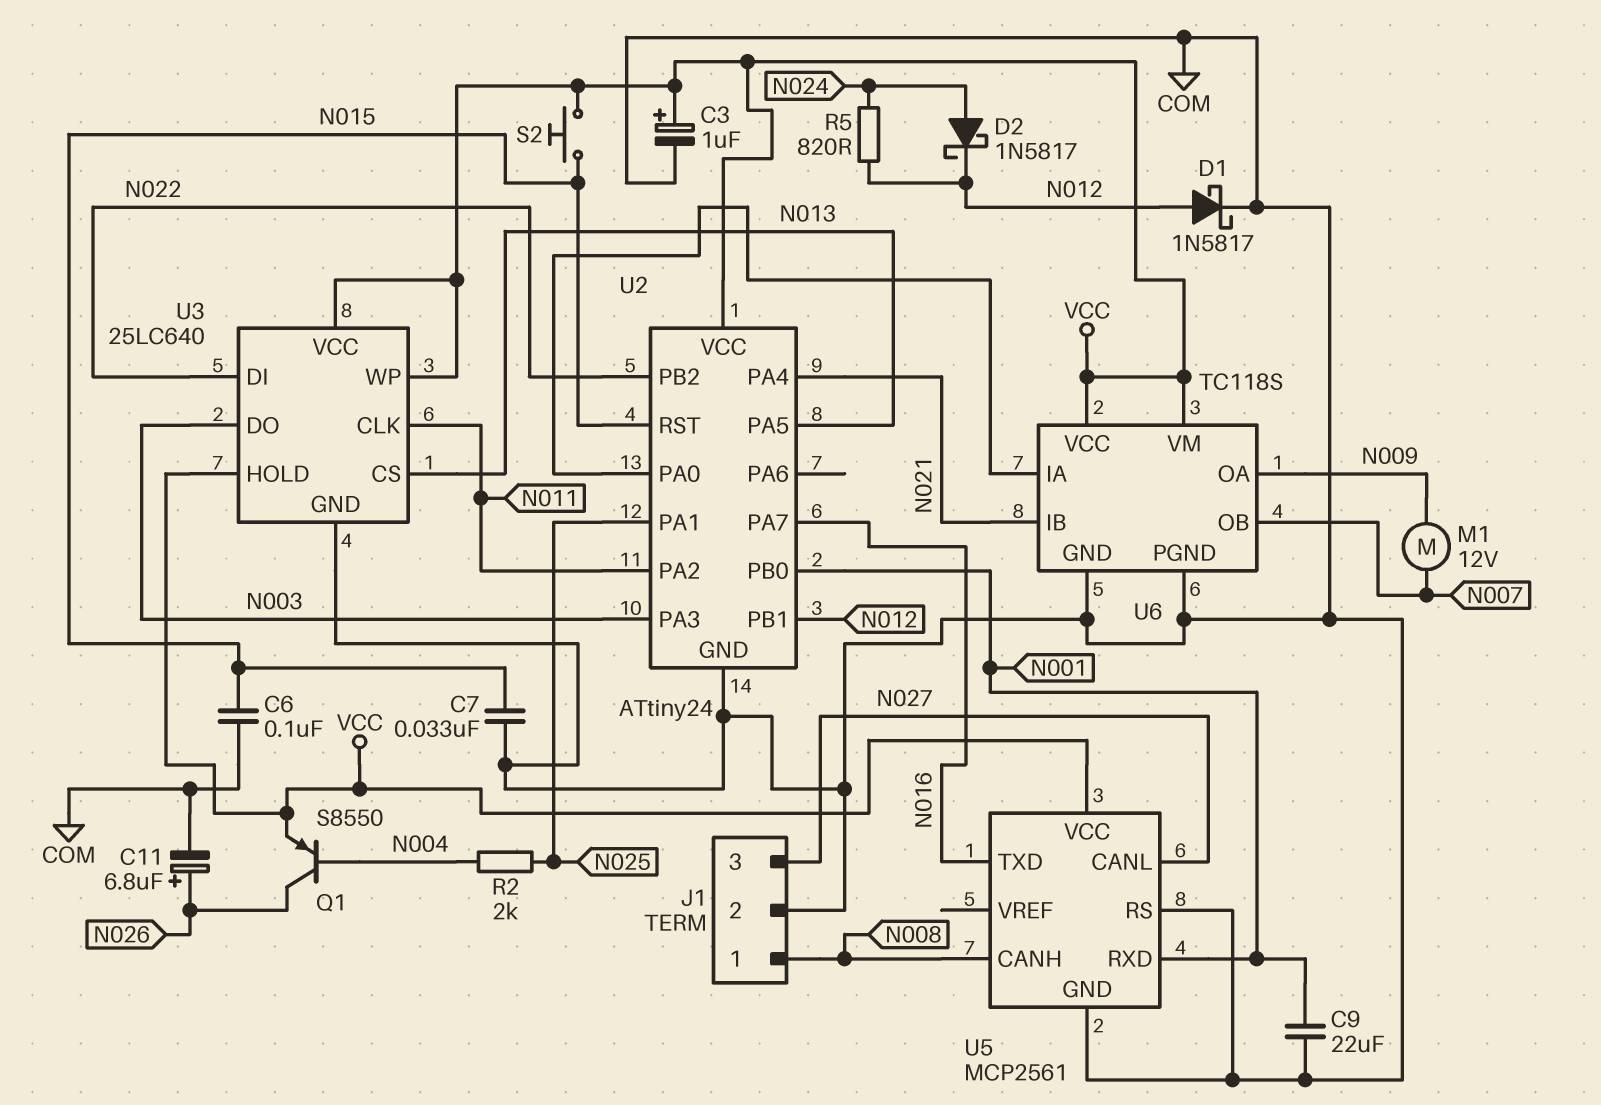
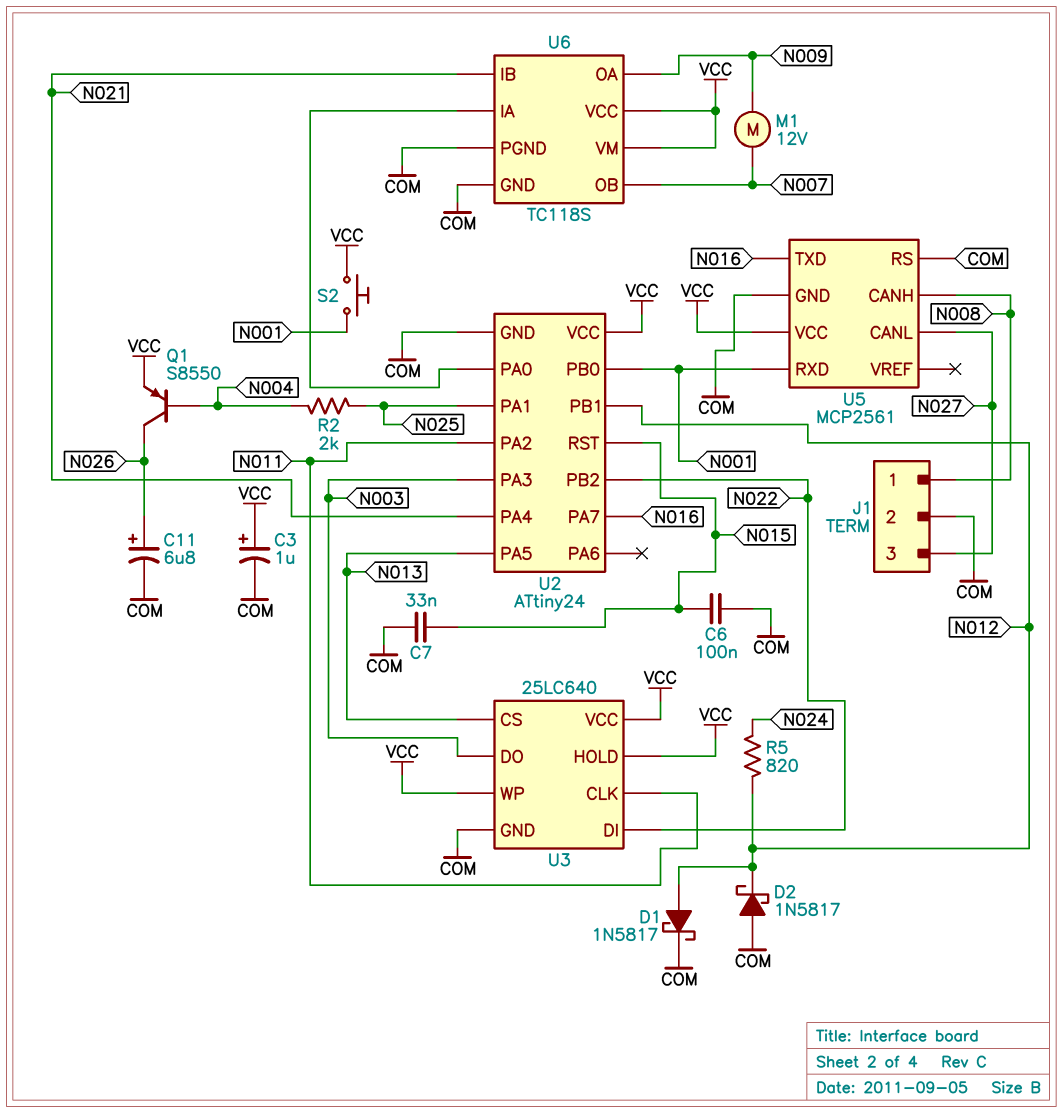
C9: 22uF (COM, N001) -> none
D2: schottky 1N5817 (A N024, K N012) -> schottky 1N5817 (A COM, K N012)
S2: button (N015, VCC) -> button (N001, VCC)

